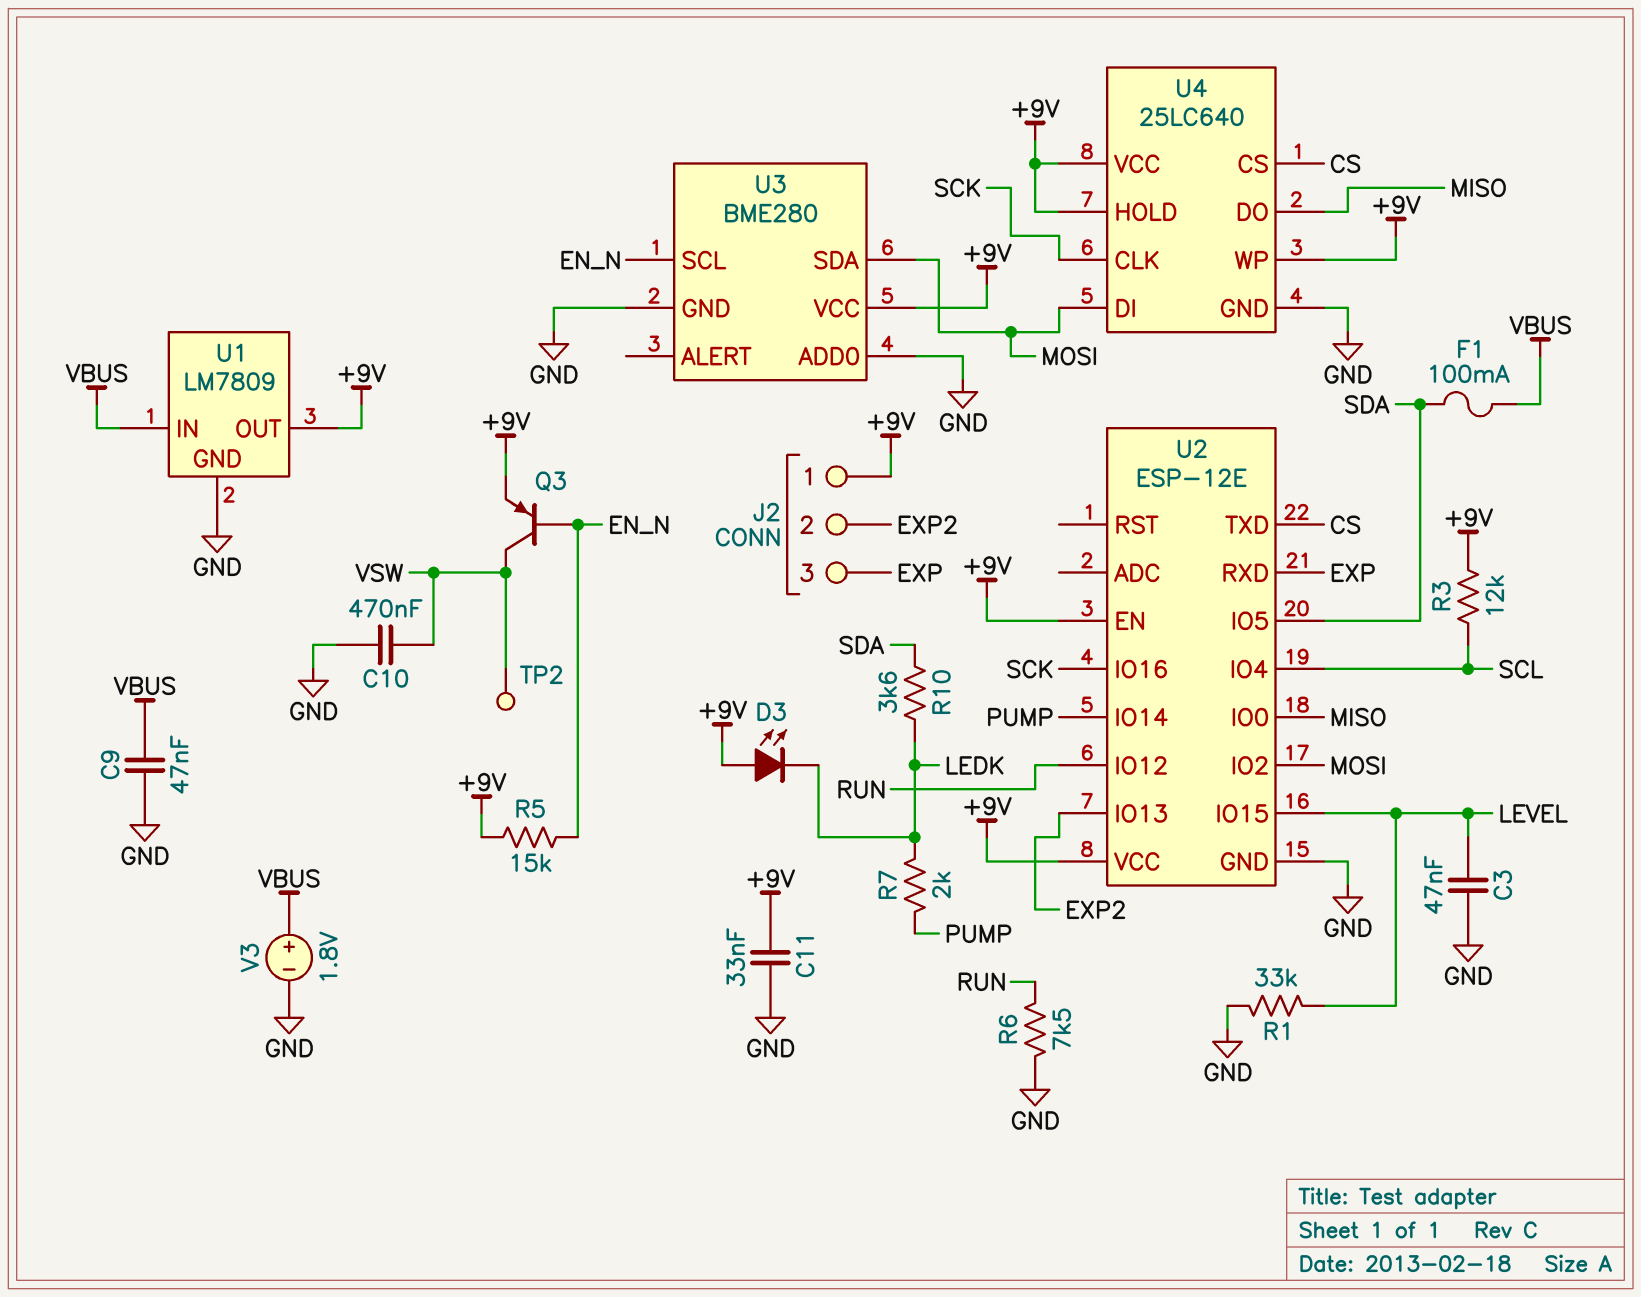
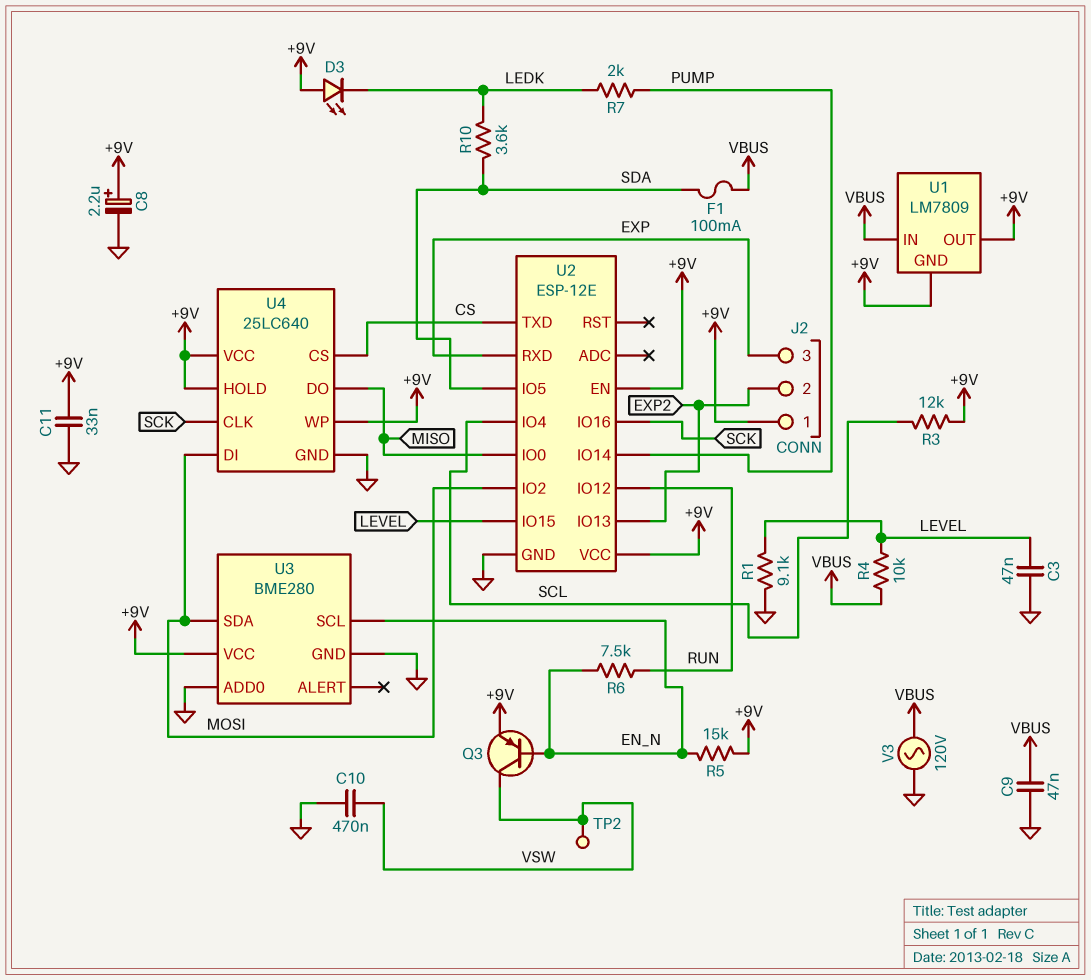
C8: none -> 2.2uF (plus +9V, minus GND)
R1: 33k (GND, LEVEL) -> 9.1k (GND, LEVEL)
R4: none -> 10k (LEVEL, VBUS)
R6: 7.5k (GND, RUN) -> 7.5k (EN_N, RUN)
U1 pin GND: GND -> +9V
V3: 1.8V (plus VBUS, minus GND) -> AC 120V (GND, VBUS)

